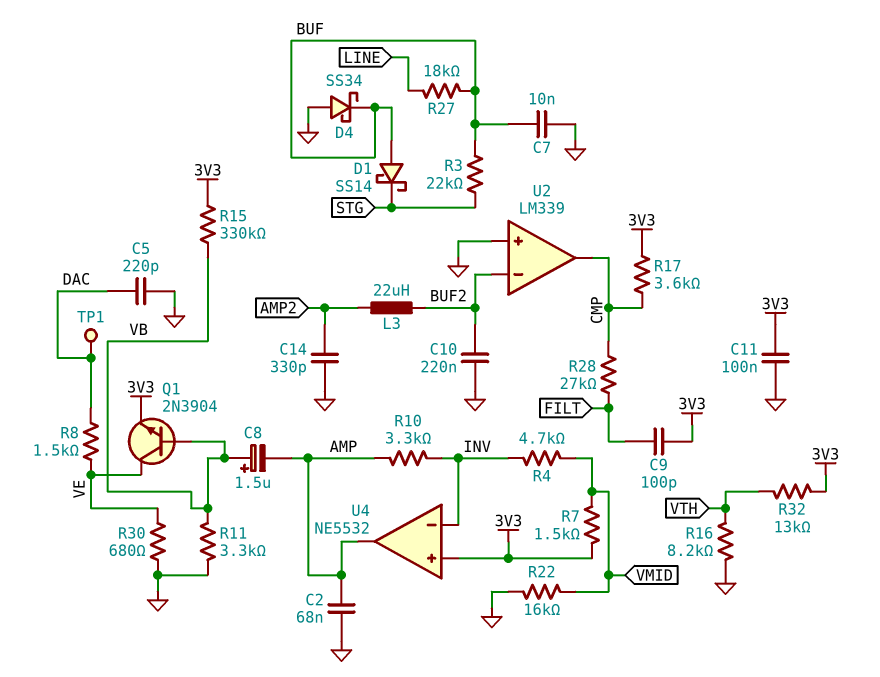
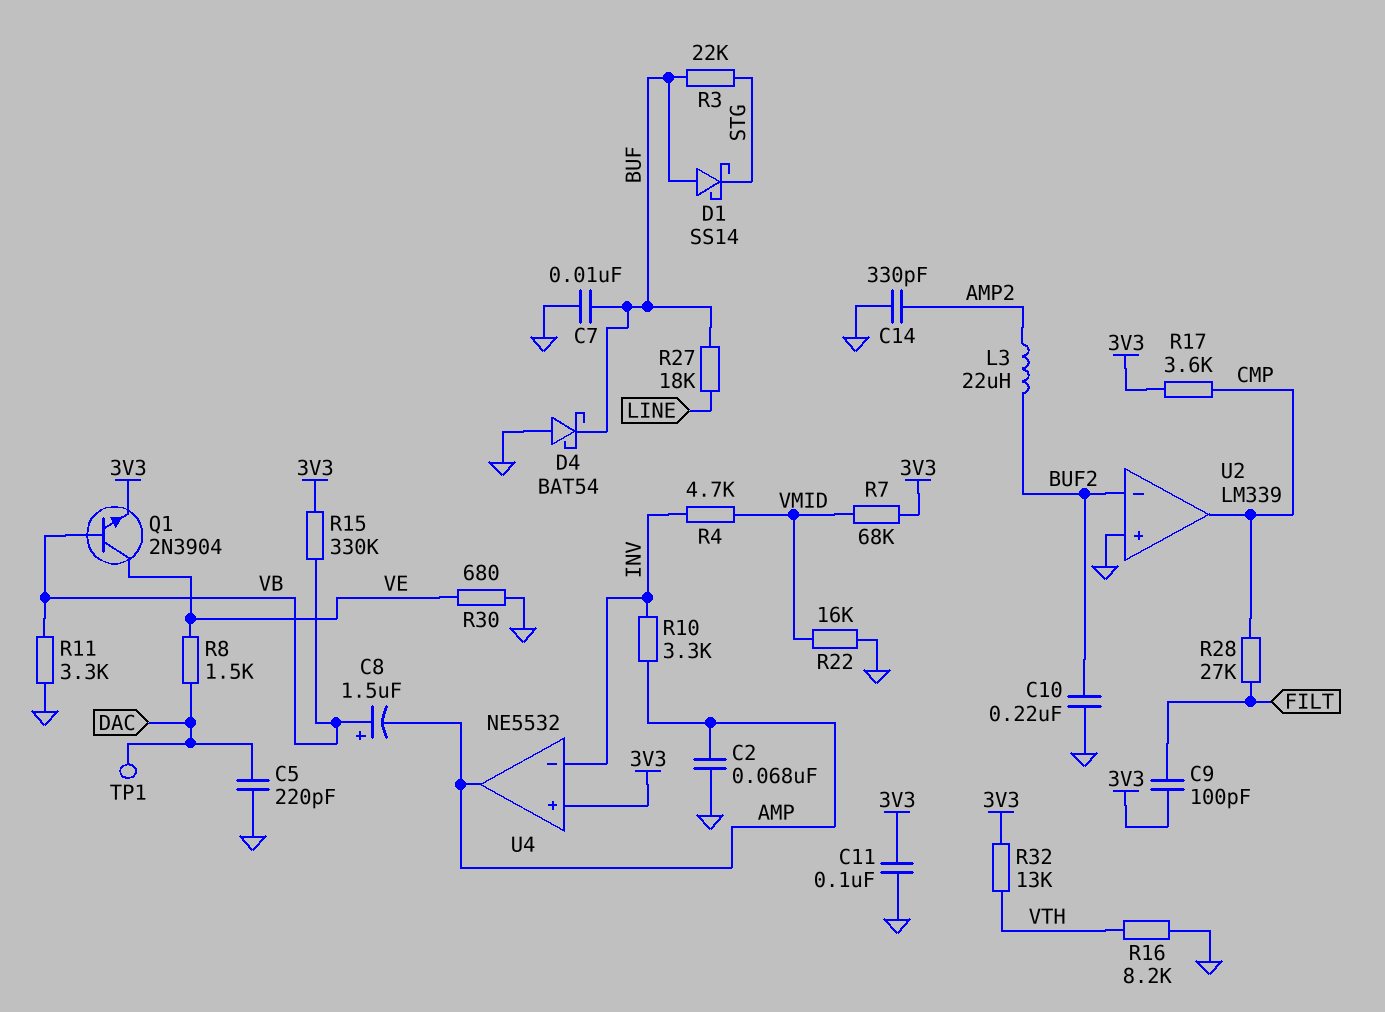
D4: schottky SS34 (A GND, K BUF) -> schottky BAT54 (A GND, K BUF)
R7: 1.5k (3V3, VMID) -> 68k (3V3, VMID)

